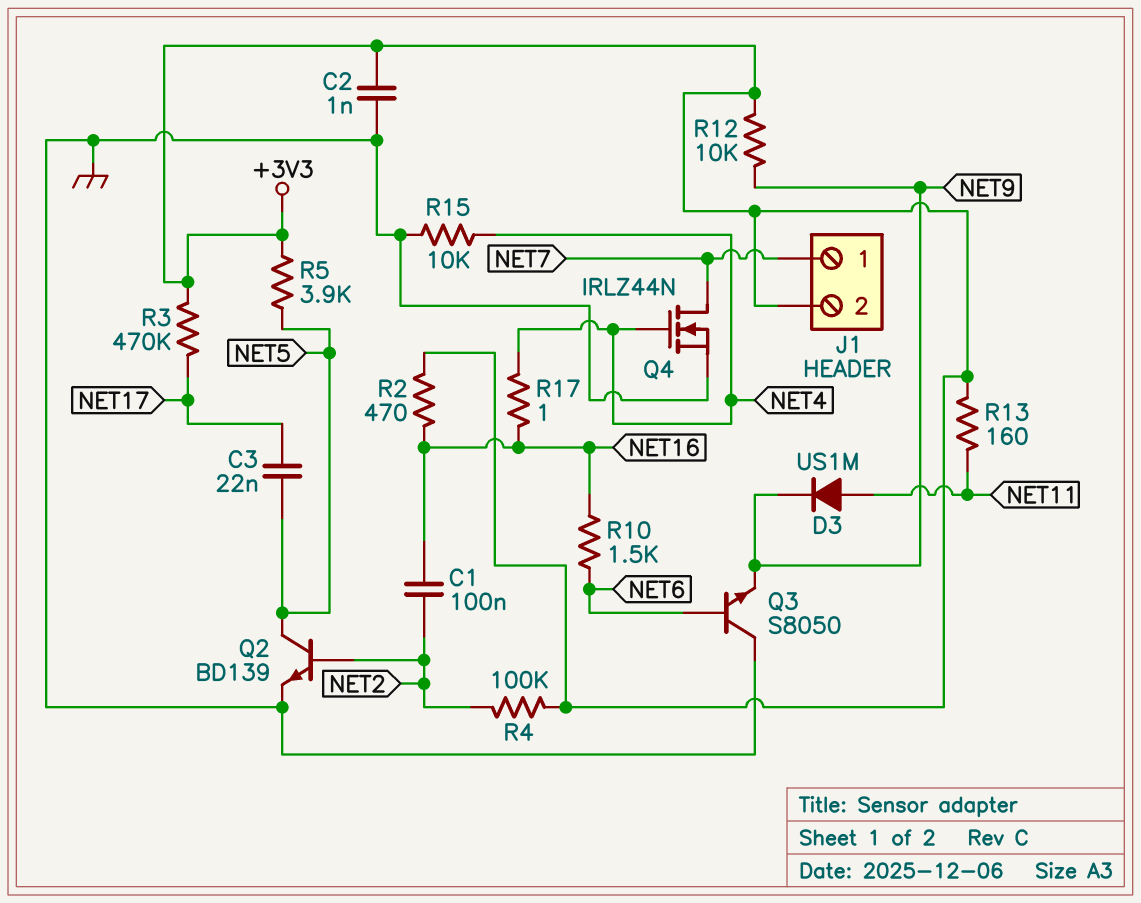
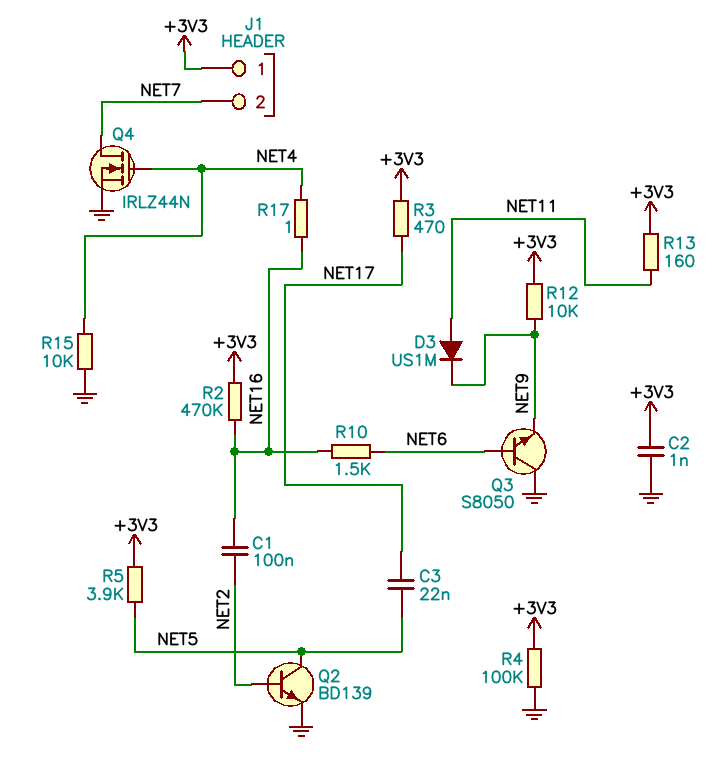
J1 pin 1: NET7 -> +3V3
J1 pin 2: +3V3 -> NET7
R2: 470 (+3V3, NET16) -> 470k (+3V3, NET16)
R3: 470k (+3V3, NET17) -> 470 (+3V3, NET17)
R4: 100k (+3V3, NET2) -> 100k (+3V3, GND)

